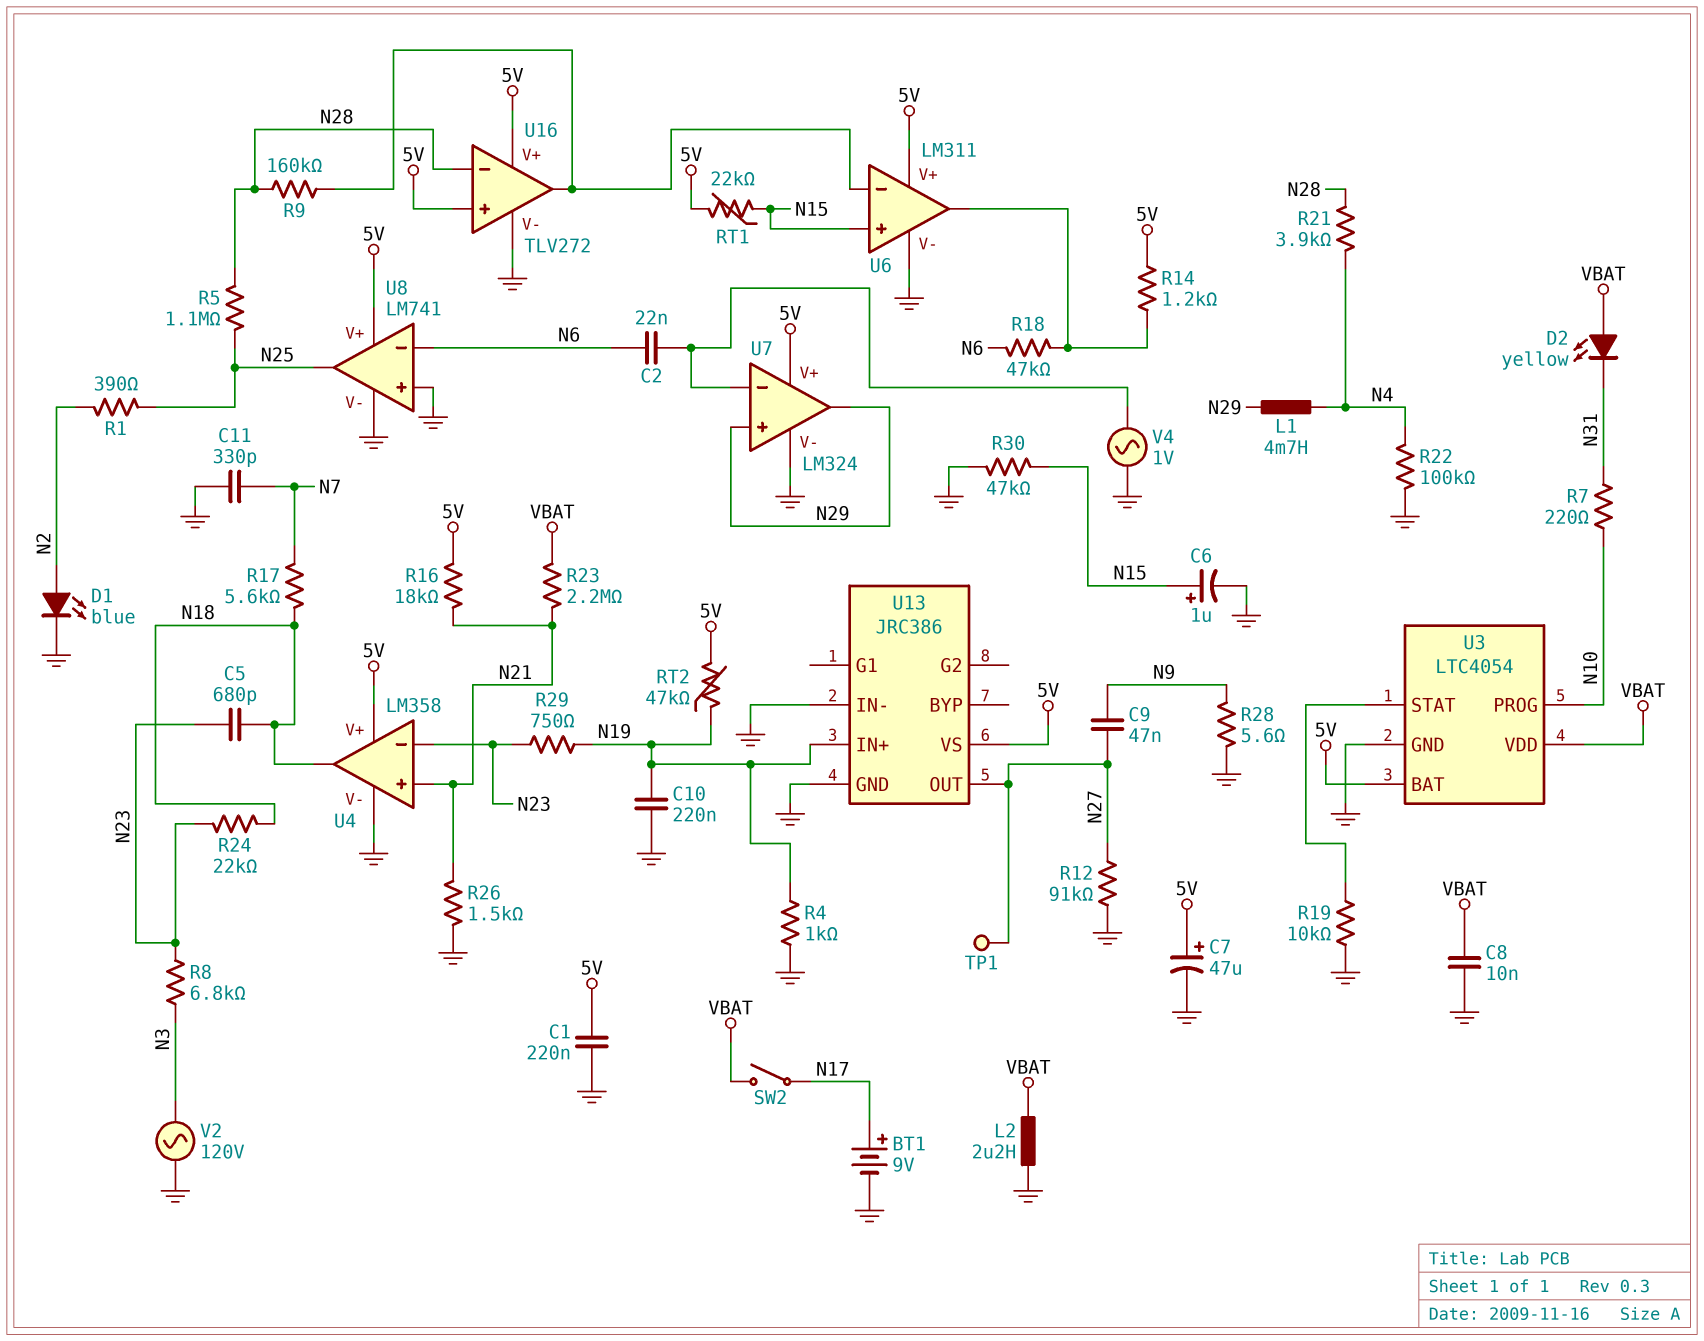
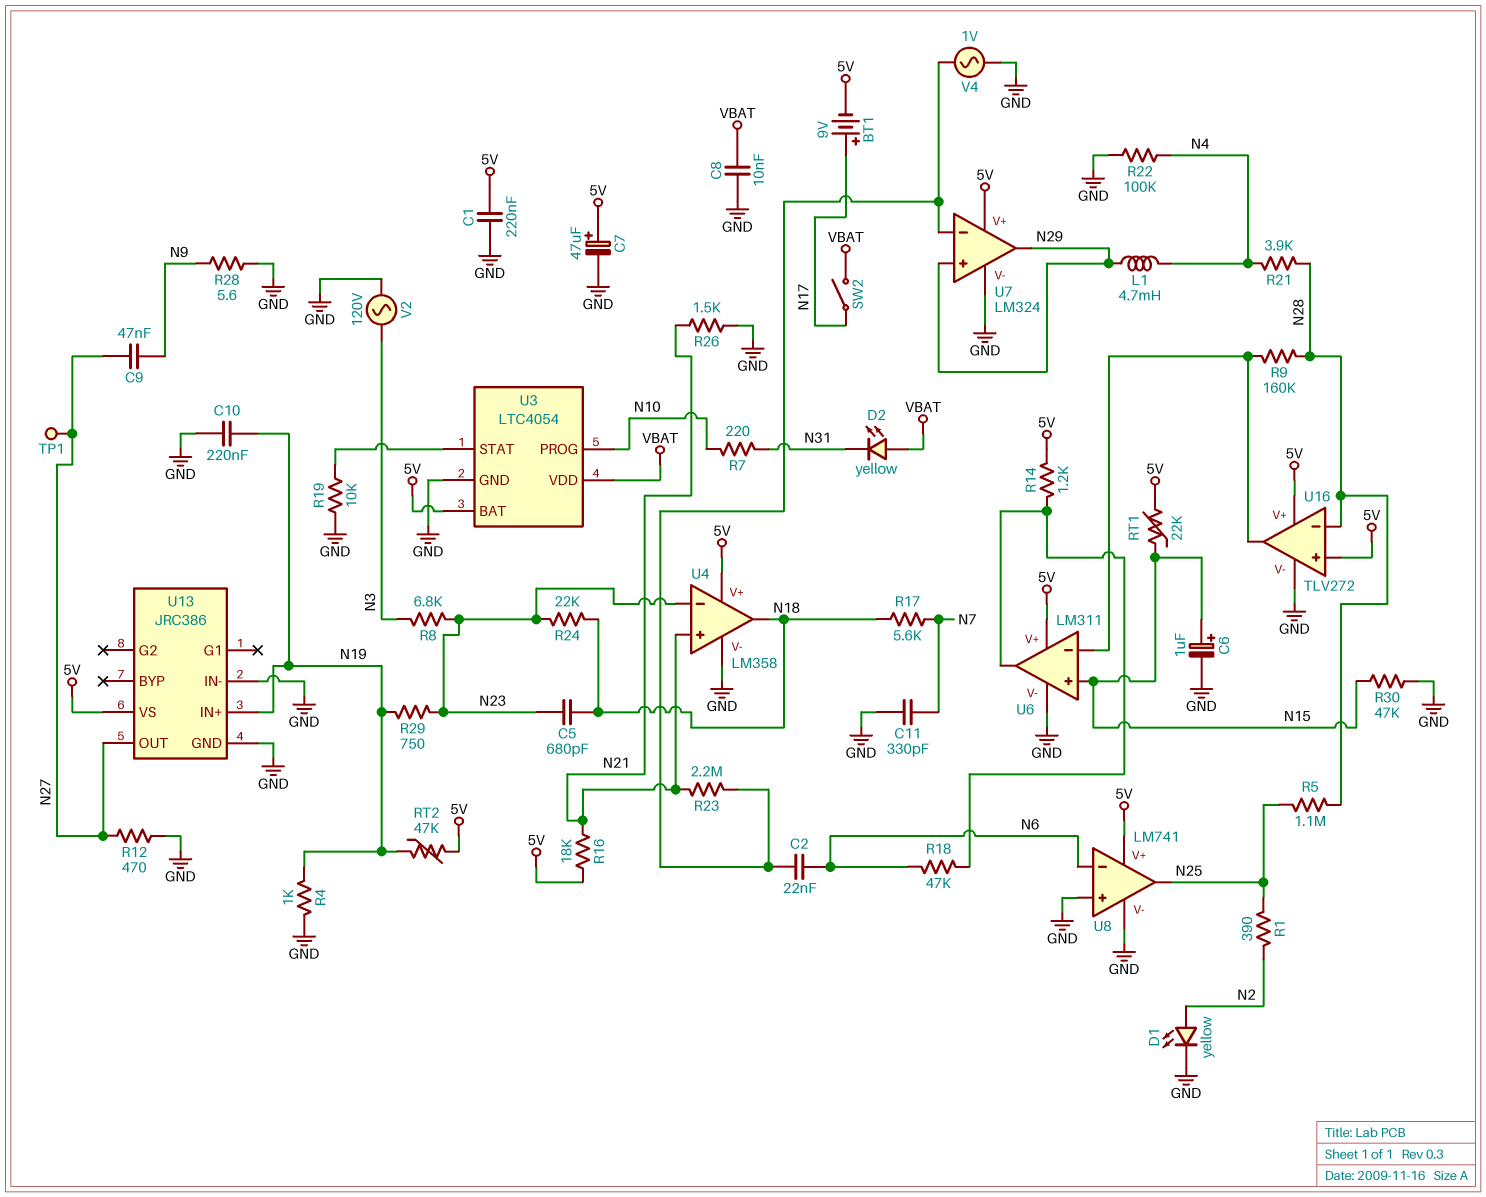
BT1: 9V (plus N17, minus GND) -> 9V (plus N17, minus 5V)
D1: LED blue (A N2, K GND) -> LED yellow (A N2, K GND)
L2: 2.2uH (GND, VBAT) -> none
R12: 91k (GND, N27) -> 470 (GND, N27)
R23: 2.2M (N21, VBAT) -> 2.2M (N21, U7/in-)

